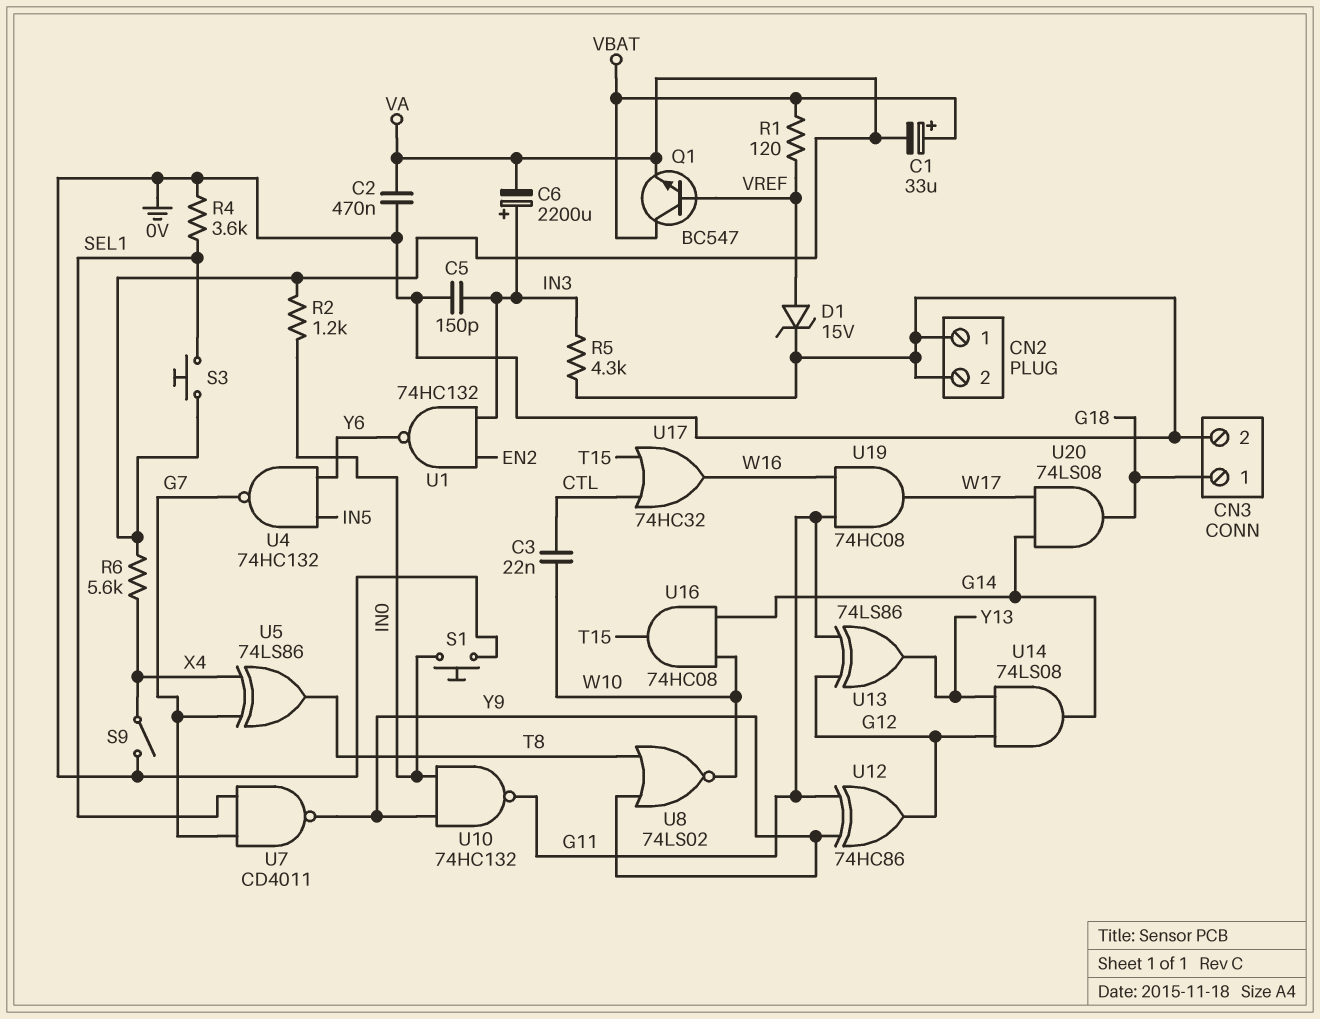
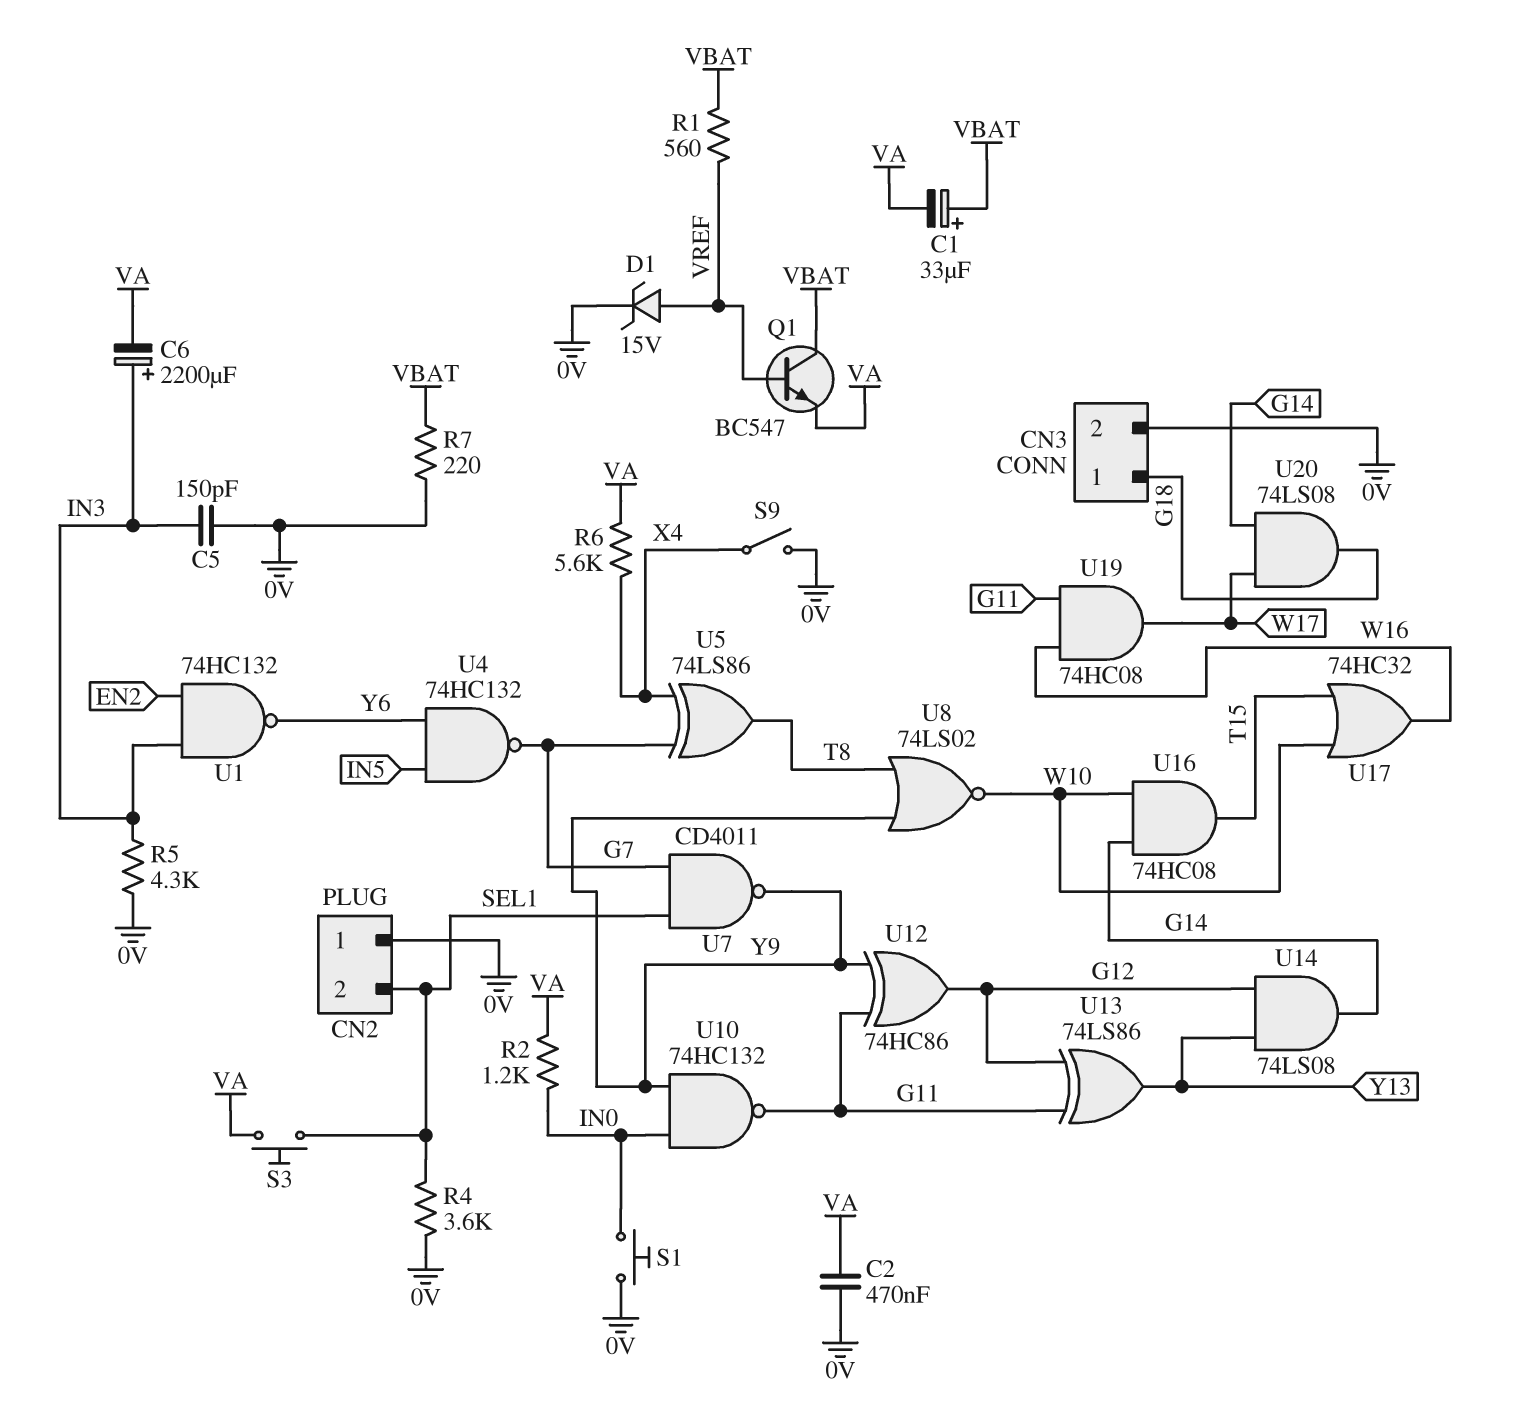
C3: 22nF (CTL, W10) -> none
CN2 pin 2: 0V -> SEL1
R1: 120 (VBAT, VREF) -> 560 (VBAT, VREF)
R7: none -> 220 (0V, VBAT)
U17: OR 74HC32 (in CTL, in T15, out W16) -> OR 74HC32 (in T15, in W10, out W16)

